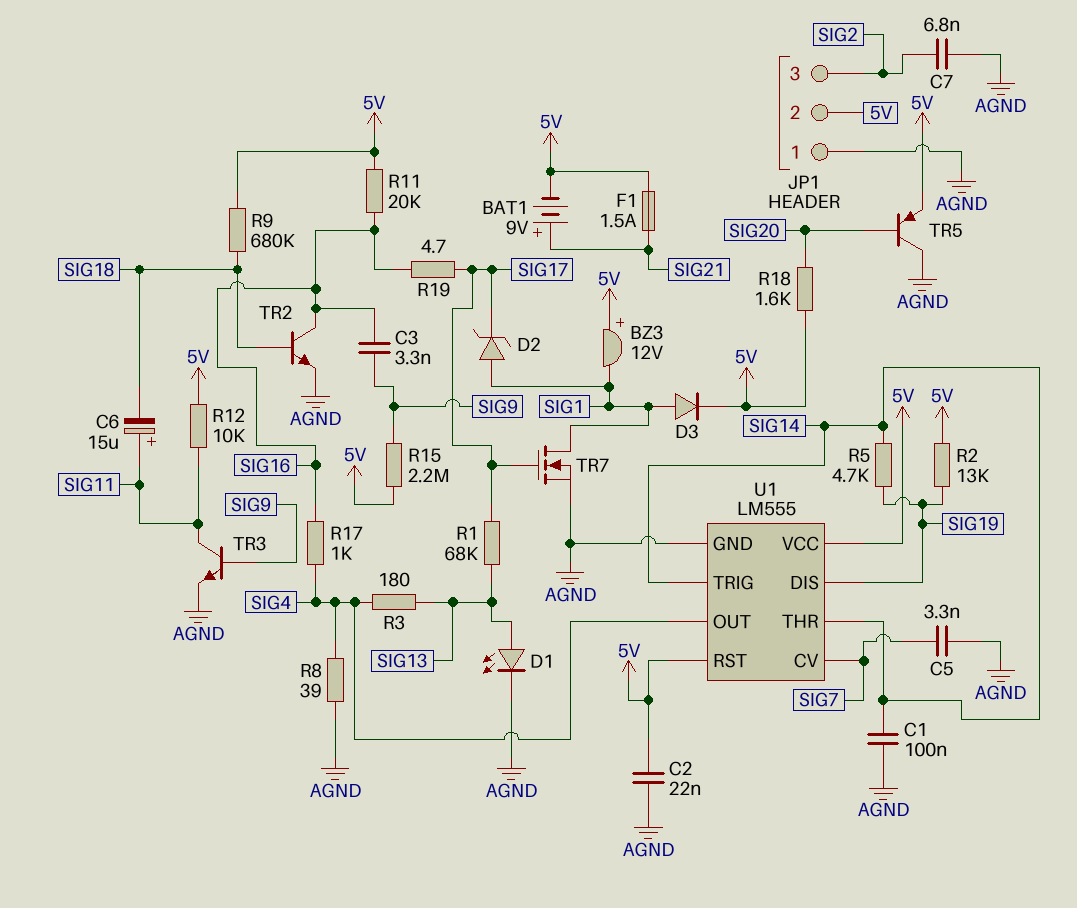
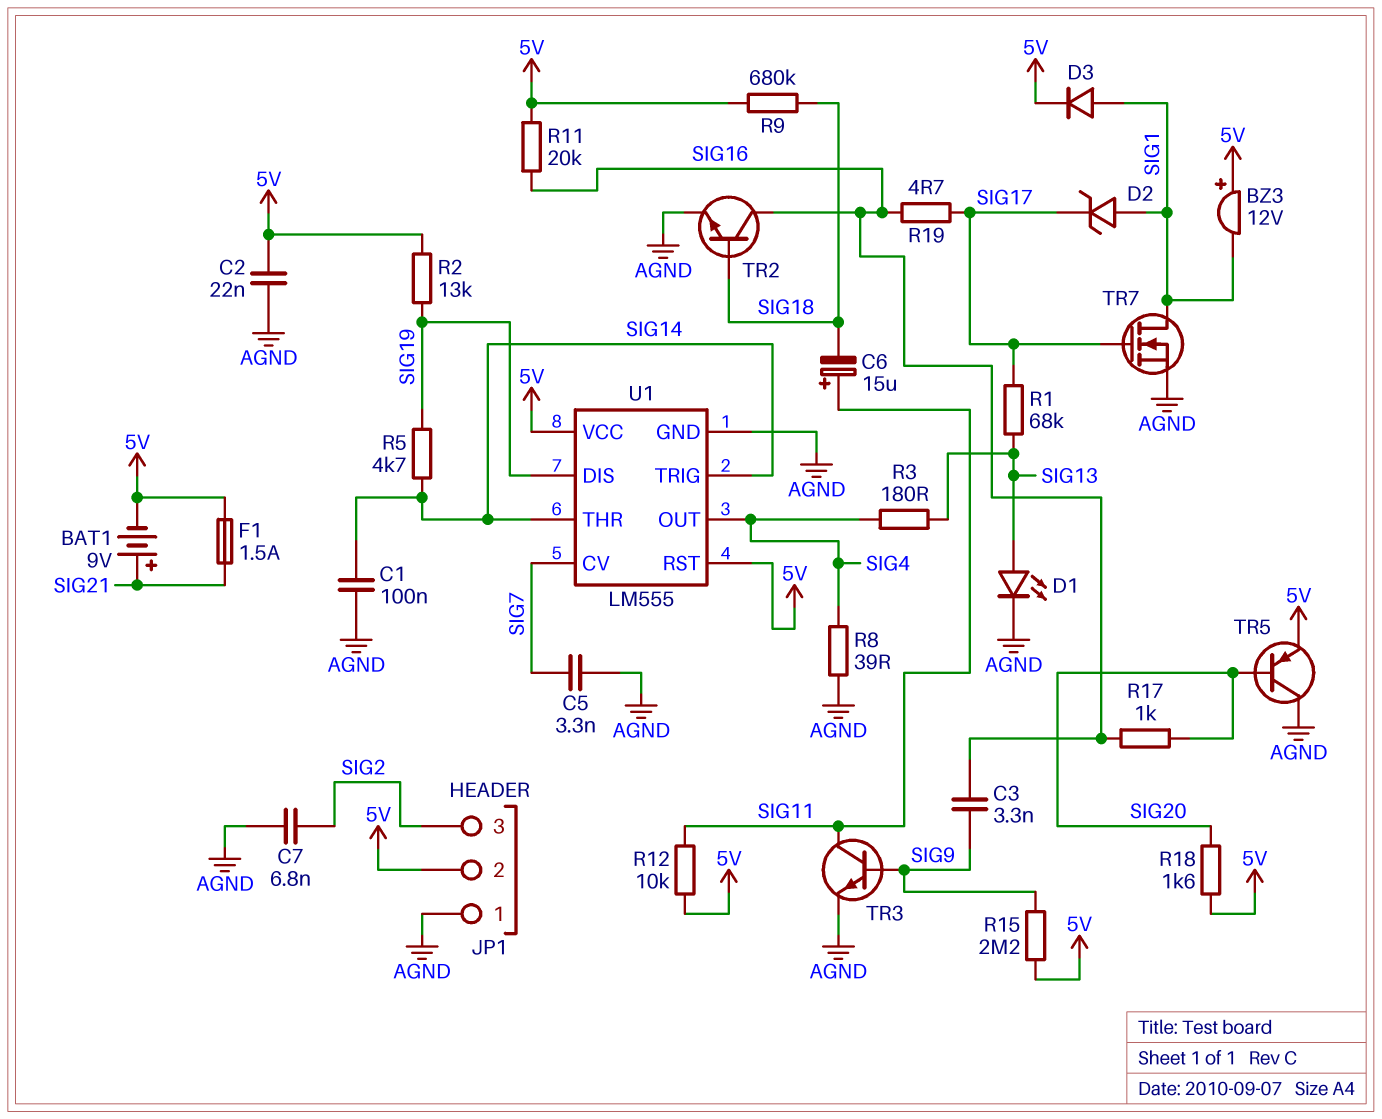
R17: 1k (SIG4, SIG16) -> 1k (SIG16, SIG20)

